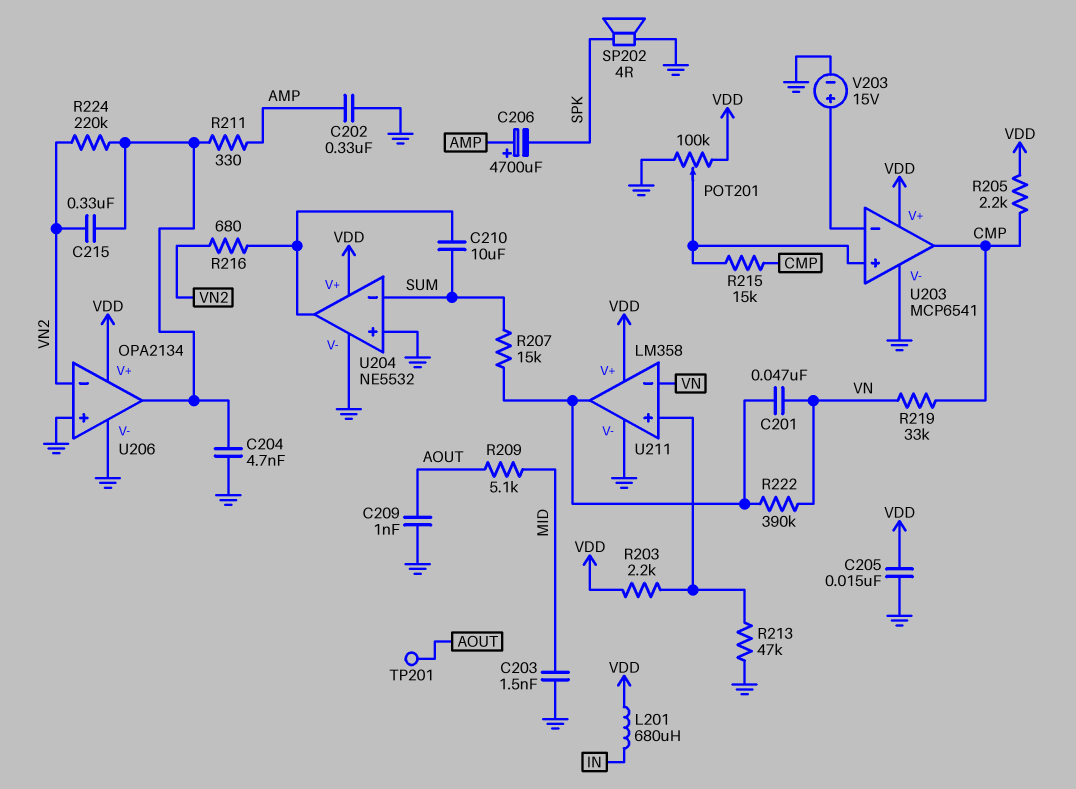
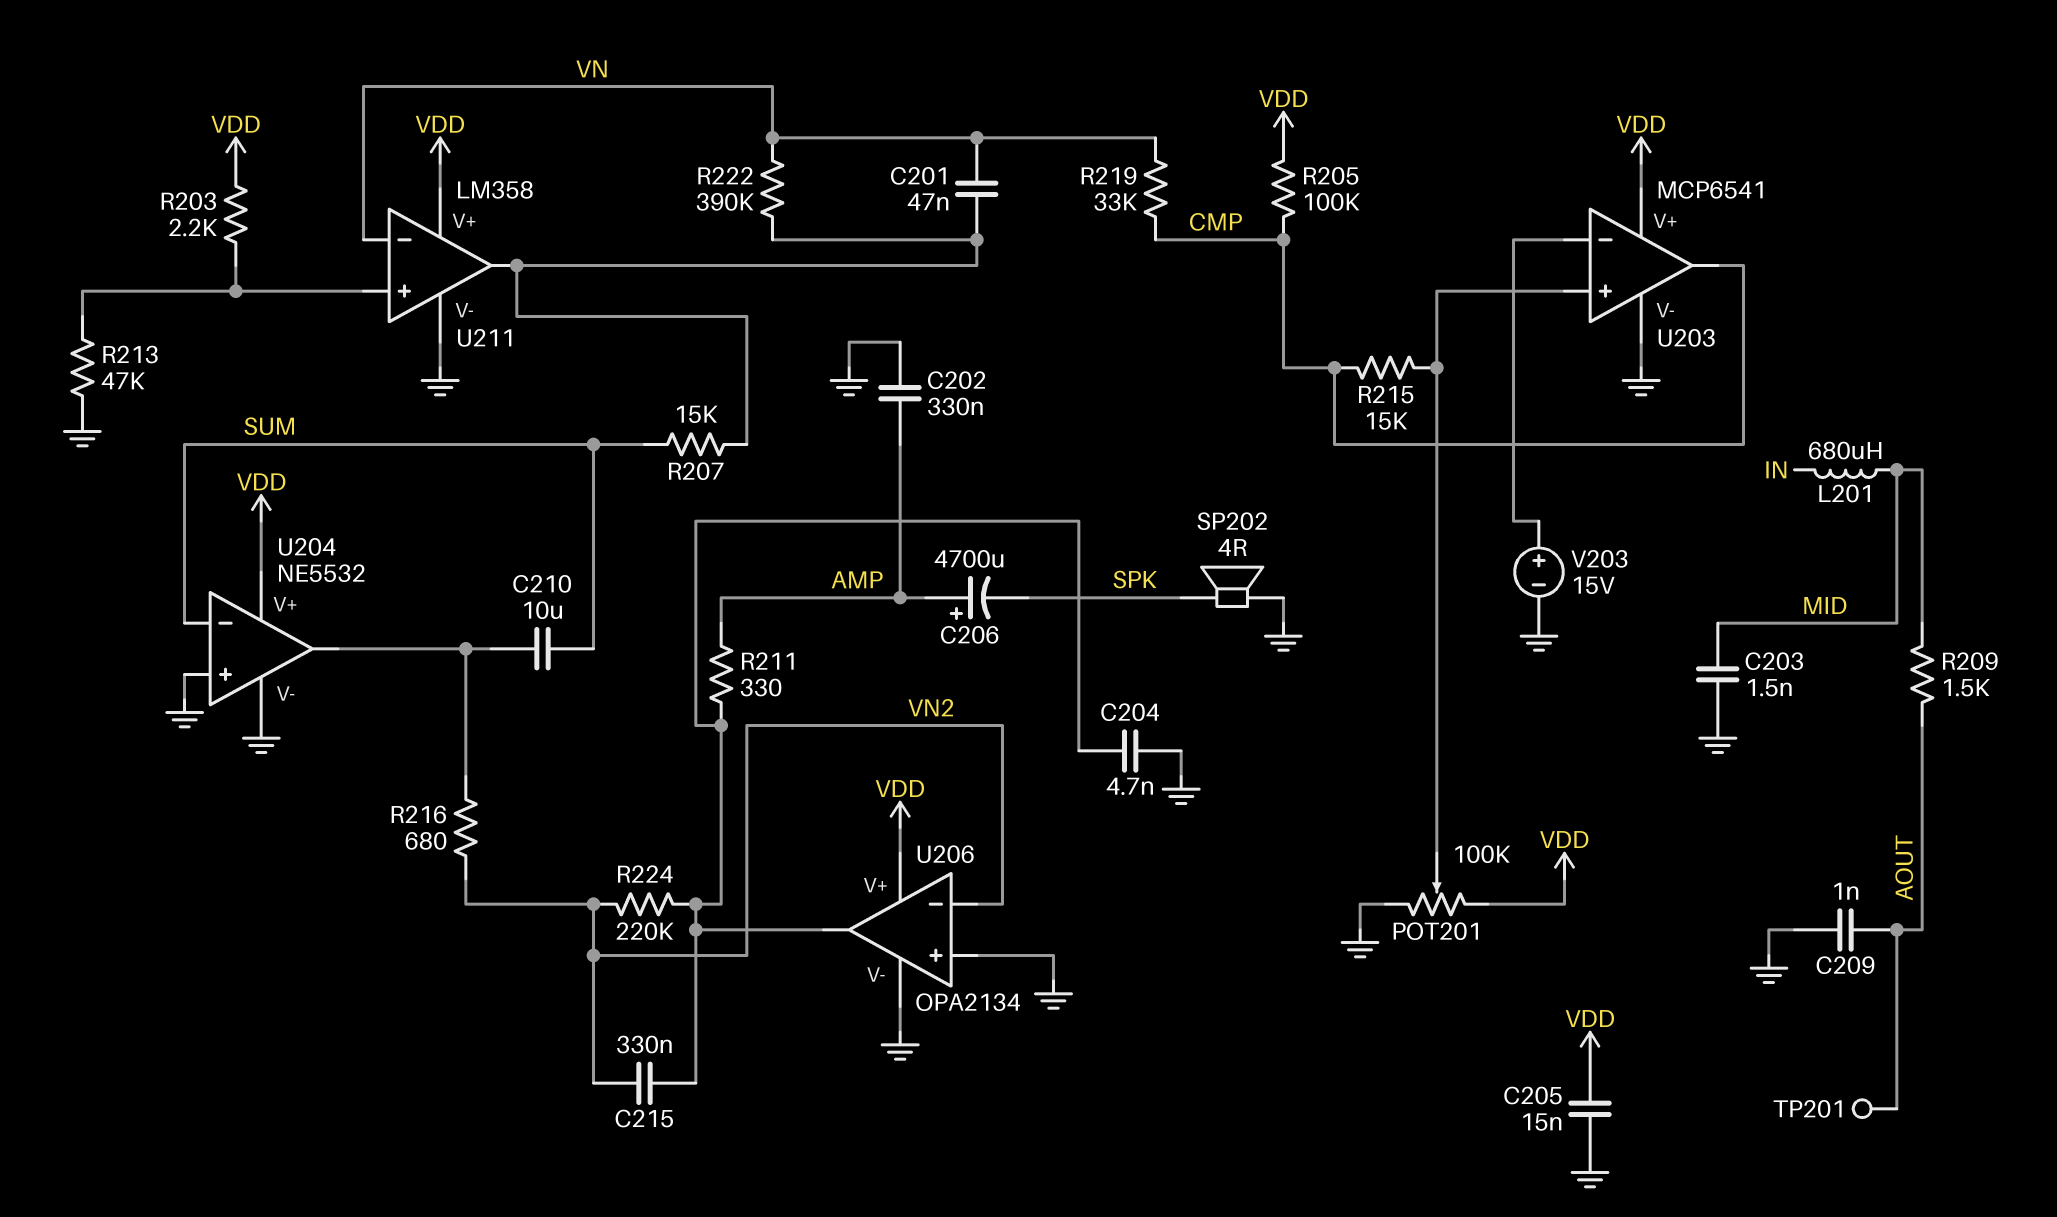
L201: 680uH (IN, VDD) -> 680uH (IN, MID)
R205: 2.2k (CMP, VDD) -> 100k (CMP, VDD)
R209: 5.1k (AOUT, MID) -> 1.5k (AOUT, MID)

